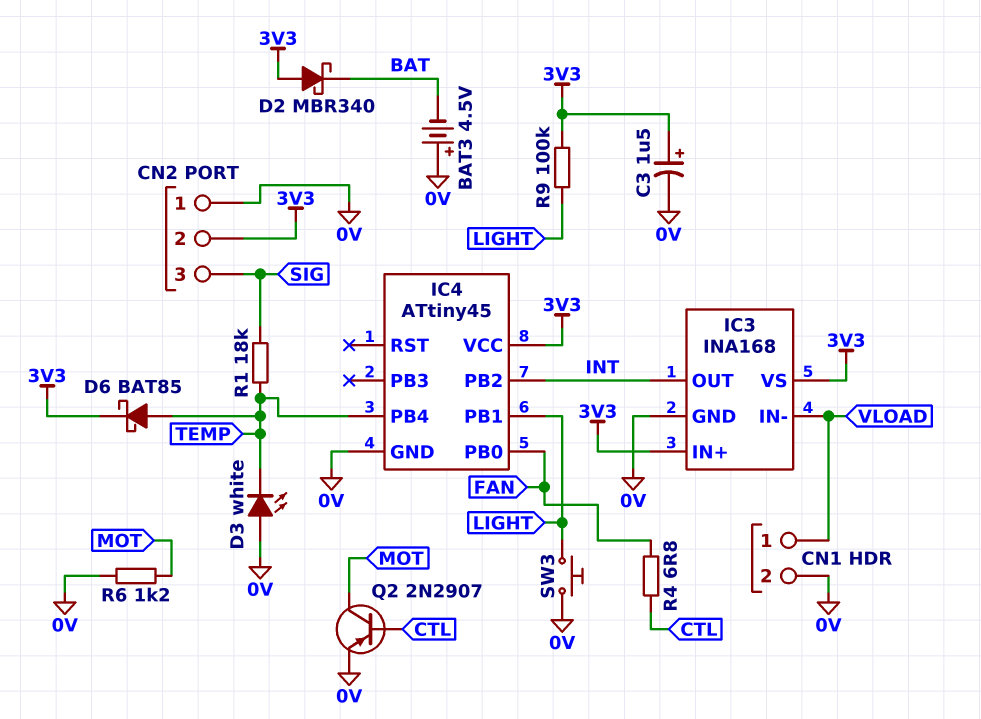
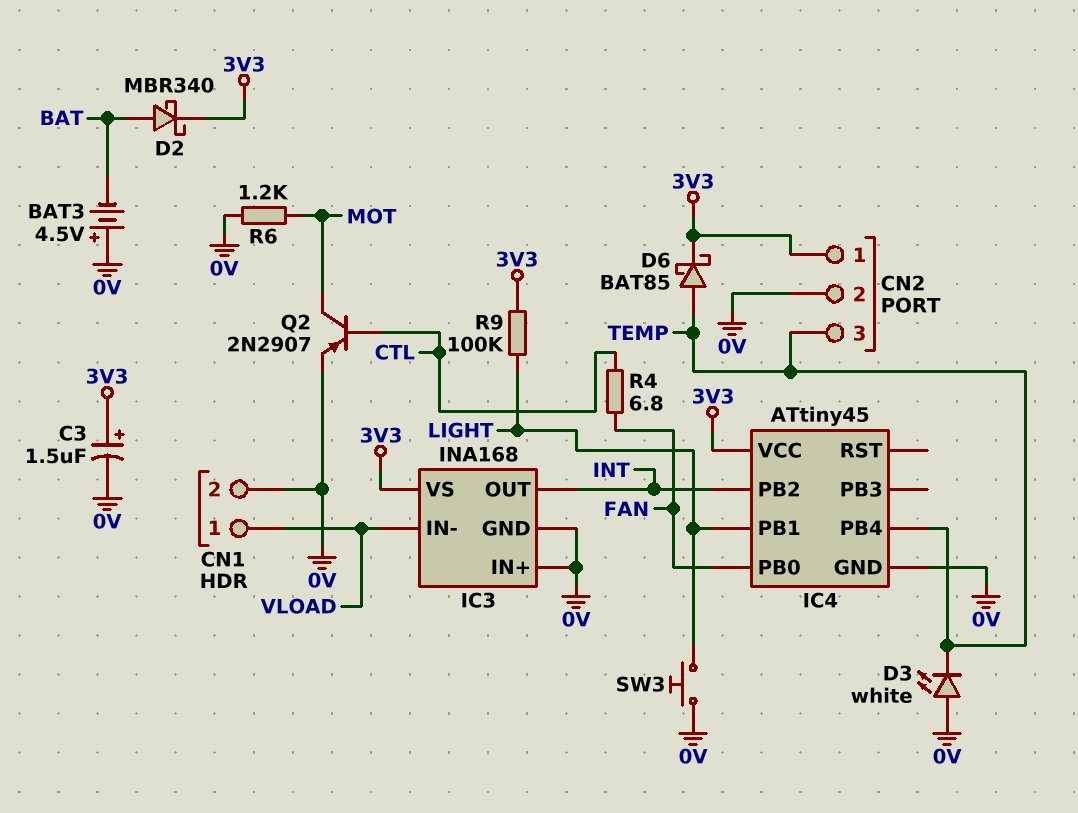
CN2 pin 1: 0V -> 3V3
CN2 pin 2: 3V3 -> 0V
CN2 pin 3: SIG -> TEMP
D2: schottky MBR340 (A 3V3, K BAT) -> schottky MBR340 (A BAT, K 3V3)
IC3 pin IN+: 3V3 -> 0V
R1: 18k (SIG, TEMP) -> none

